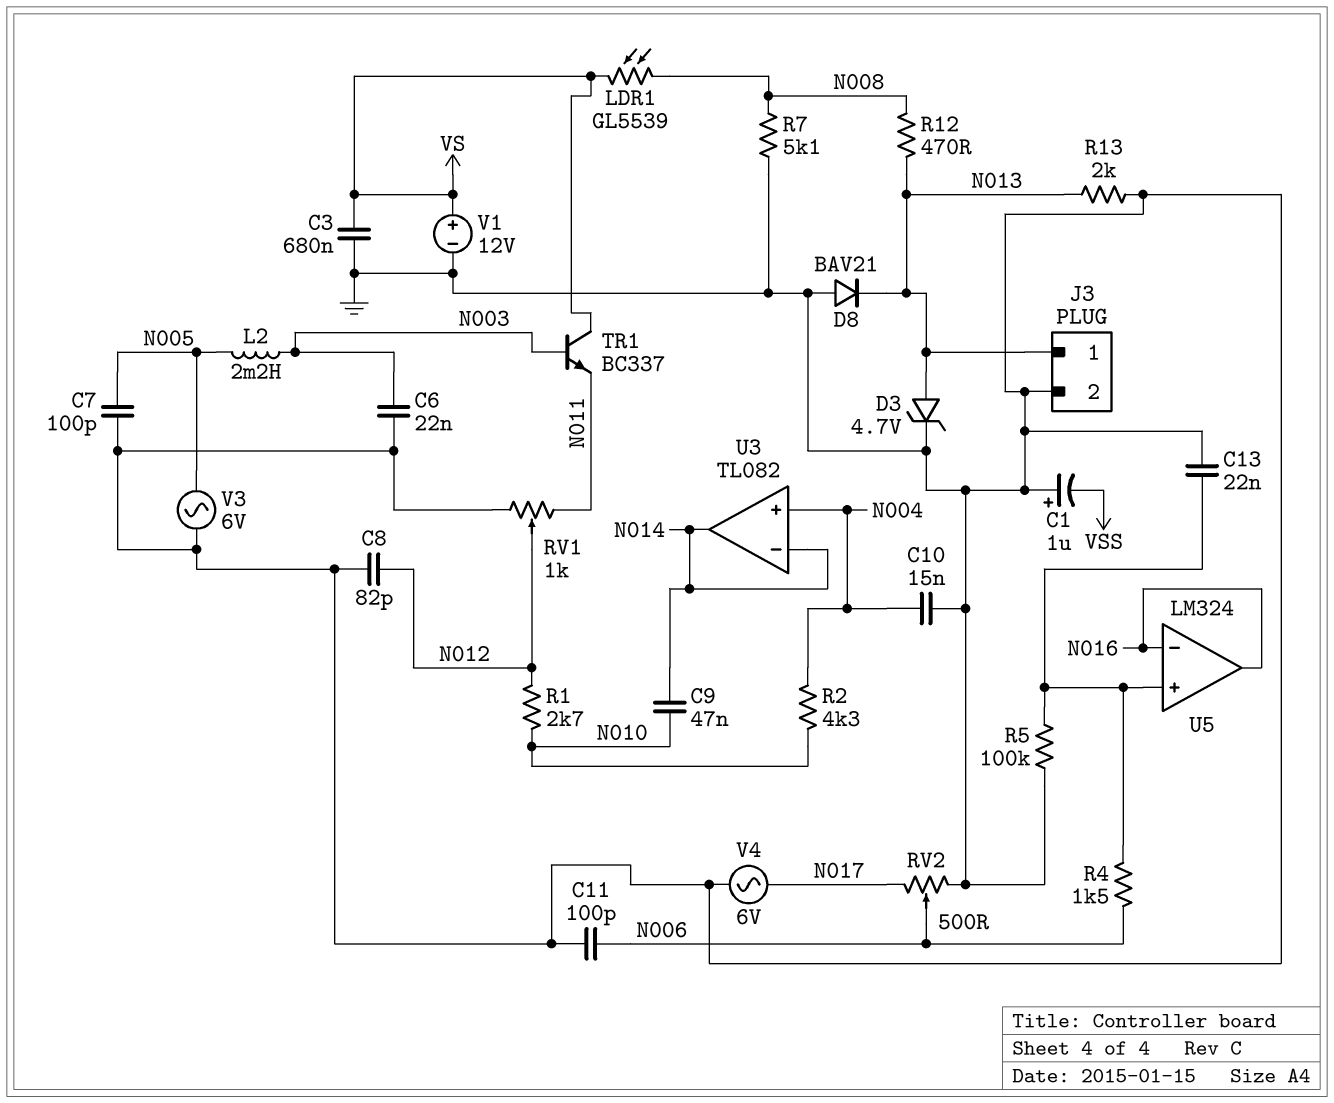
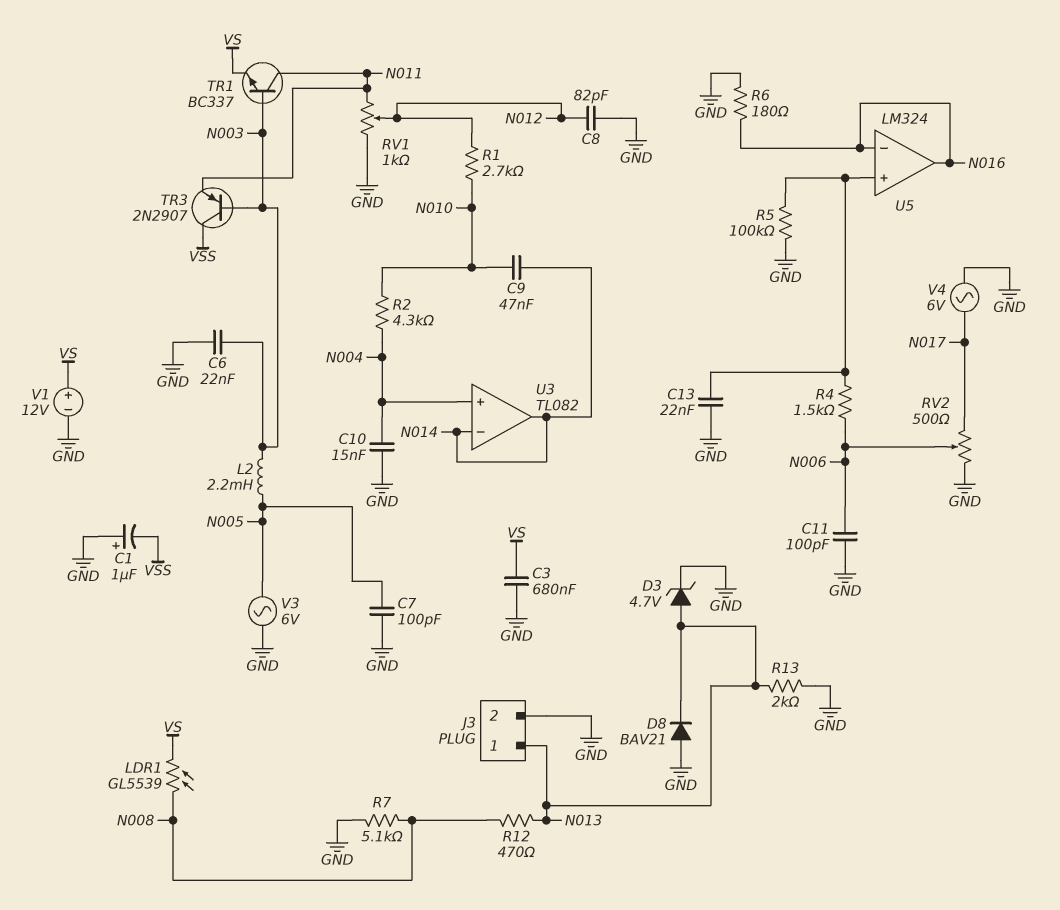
R6: none -> 180 (GND, N016)
TR1: NPN BC337 (B N003, C VS, E N011) -> NPN BC337 (B N003, C N011, E VS)
TR3: none -> PNP 2N2907 (B N003, C VSS, E N011)

